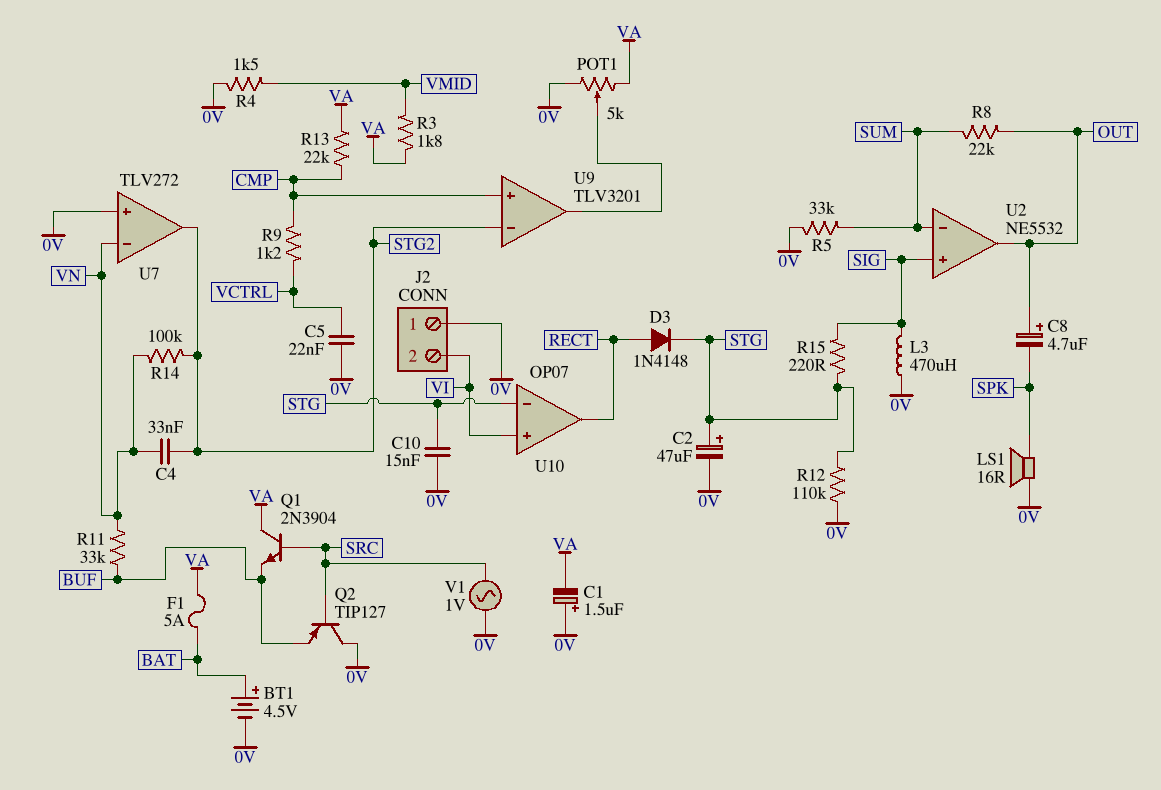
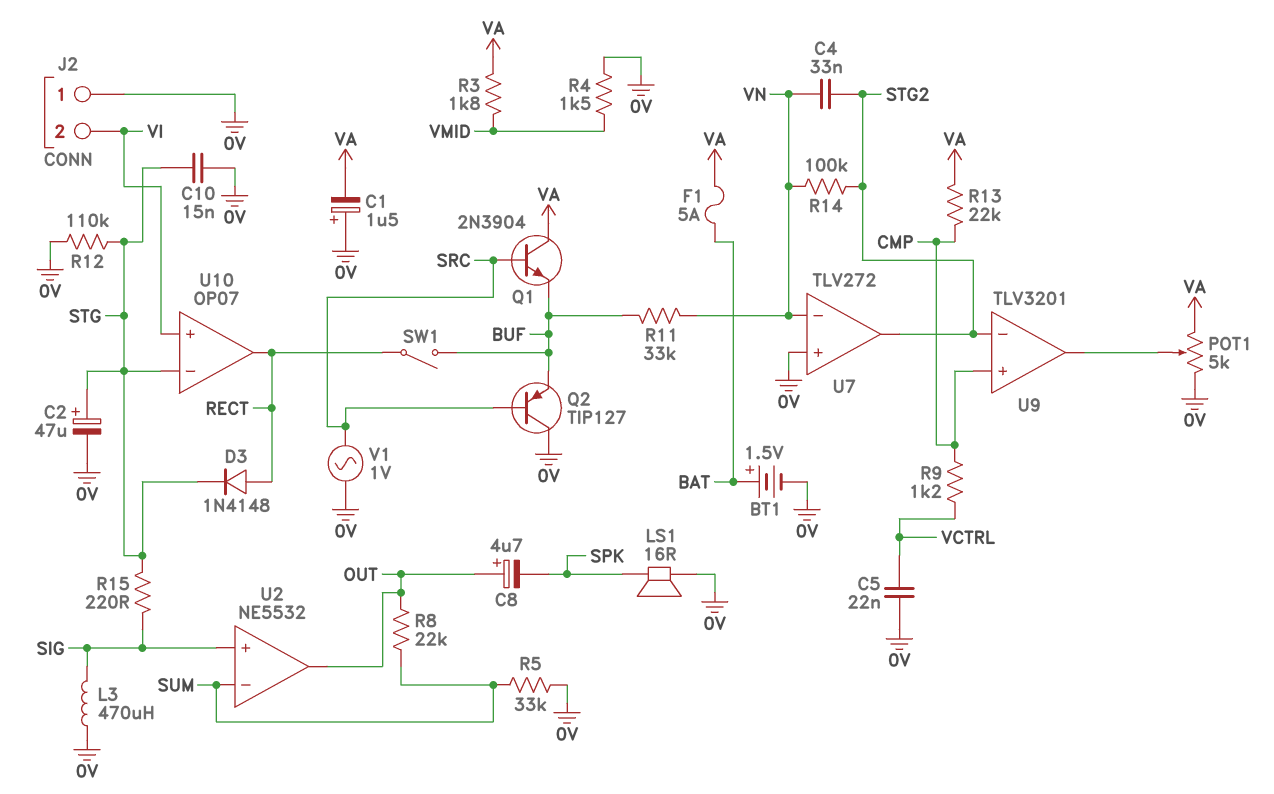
BT1: 4.5V (plus BAT, minus 0V) -> 1.5V (plus BAT, minus 0V)
SW1: none -> switch (BUF, RECT)

